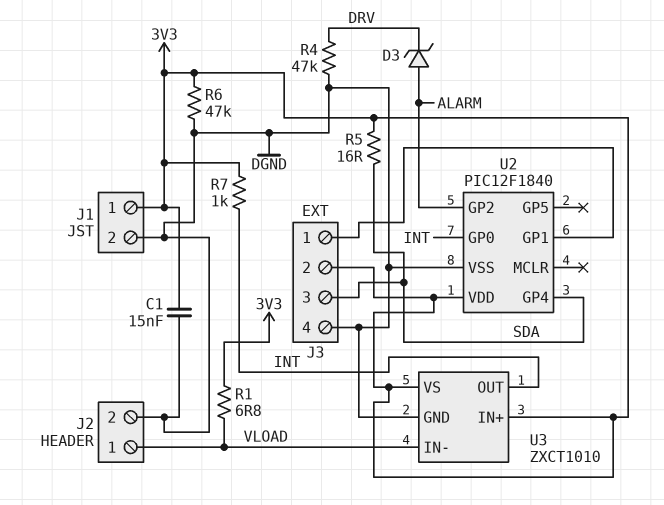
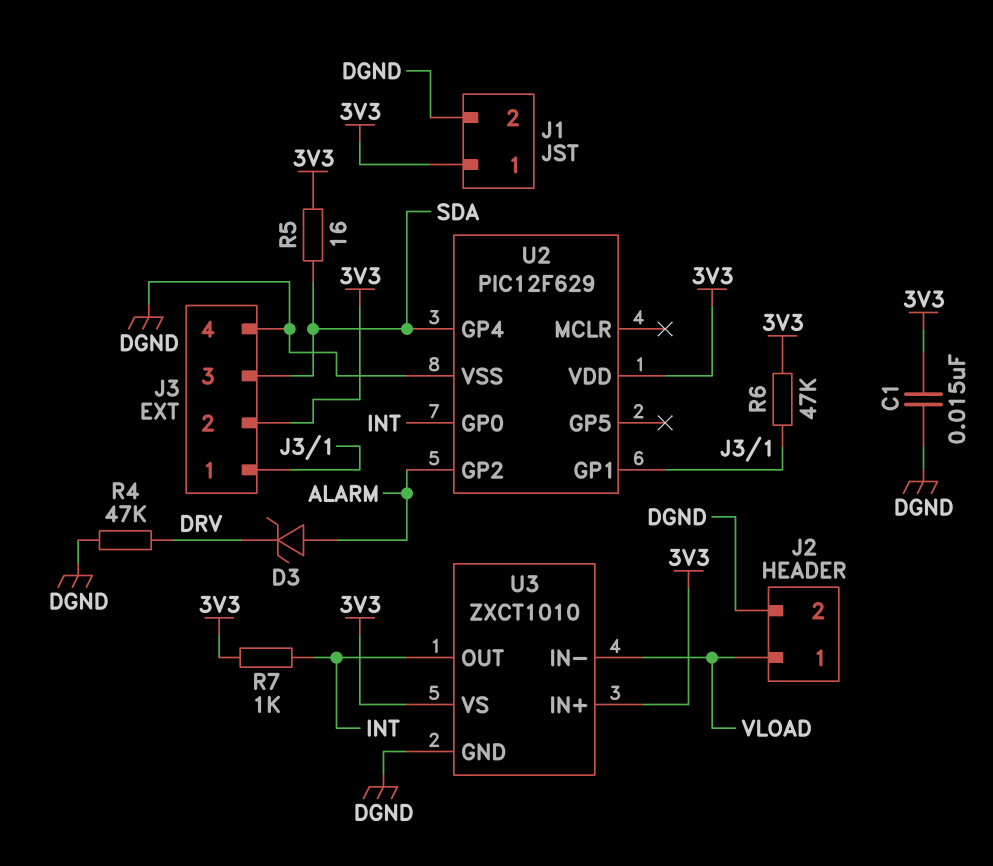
R1: 6.8 (3V3, VLOAD) -> none
R6: 47k (3V3, DGND) -> 47k (3V3, J3/1)
U2: PIC12F1840 -> PIC12F629

